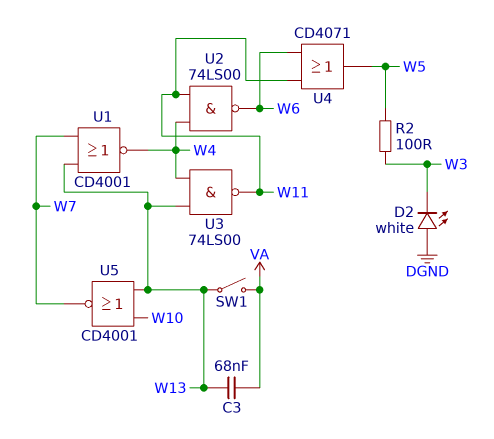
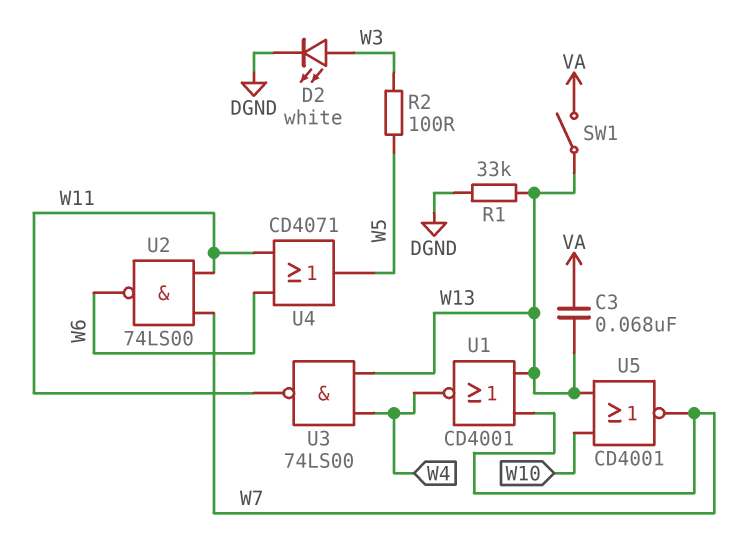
D2: LED white (A DGND, K W3) -> LED white (A W3, K DGND)
R1: none -> 33k (DGND, W13)
U2: NAND 74LS00 (in W4, in W11, out W6) -> NAND 74LS00 (in W7, in W11, out W6)

